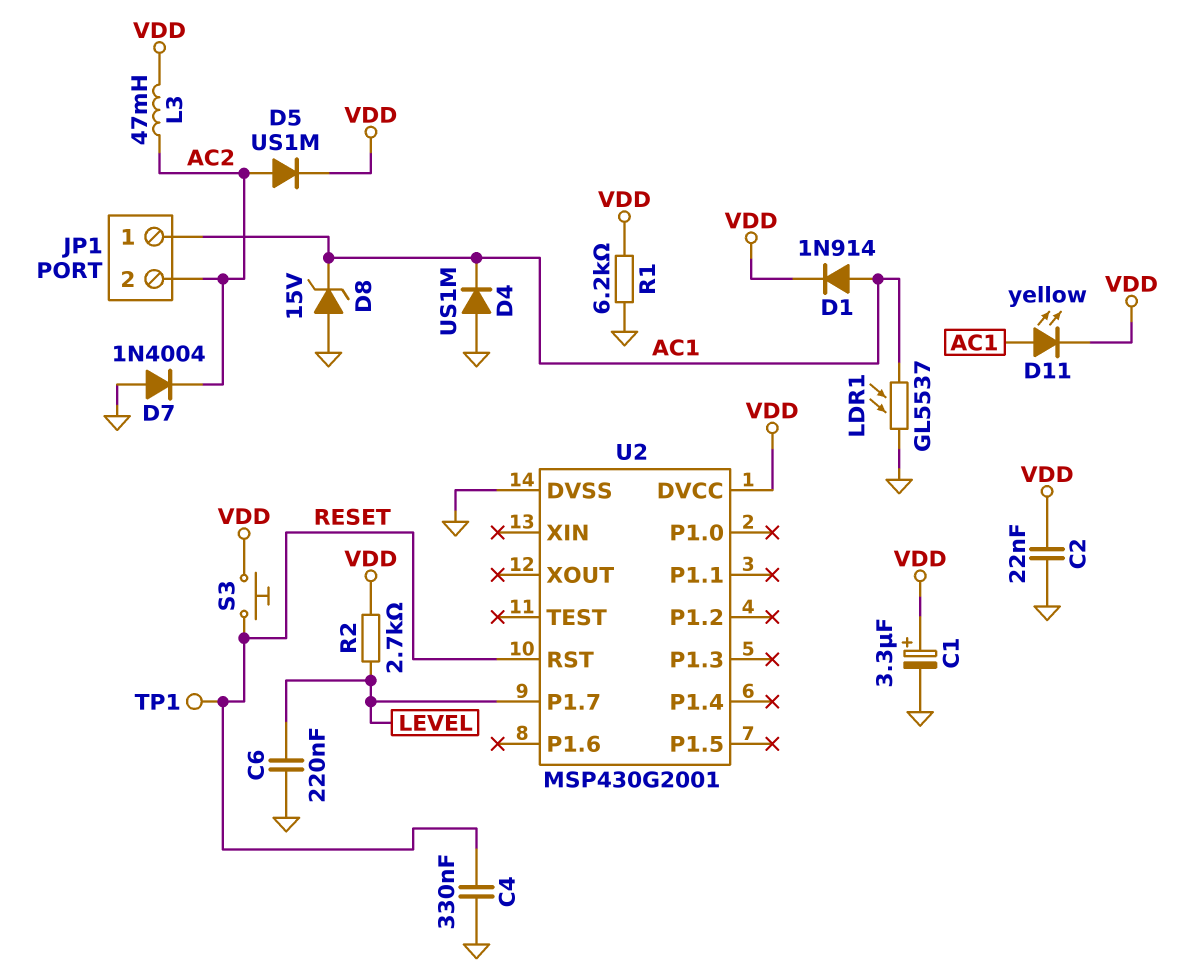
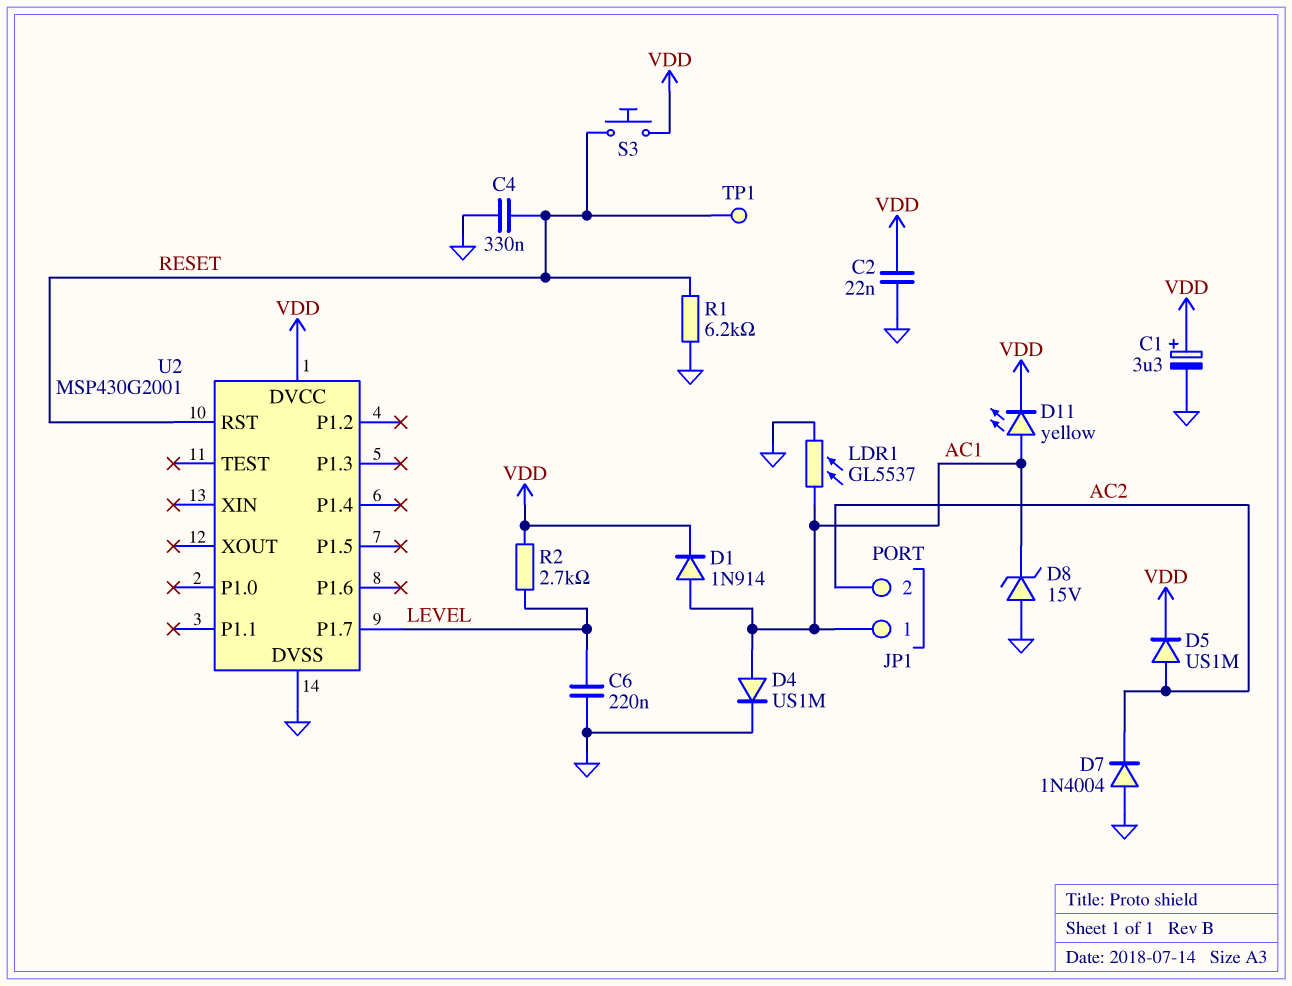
D4: diode US1M (A GND, K AC1) -> diode US1M (A AC1, K GND)
L3: 47mH (AC2, VDD) -> none
R1: 6.2k (GND, VDD) -> 6.2k (GND, RESET)

